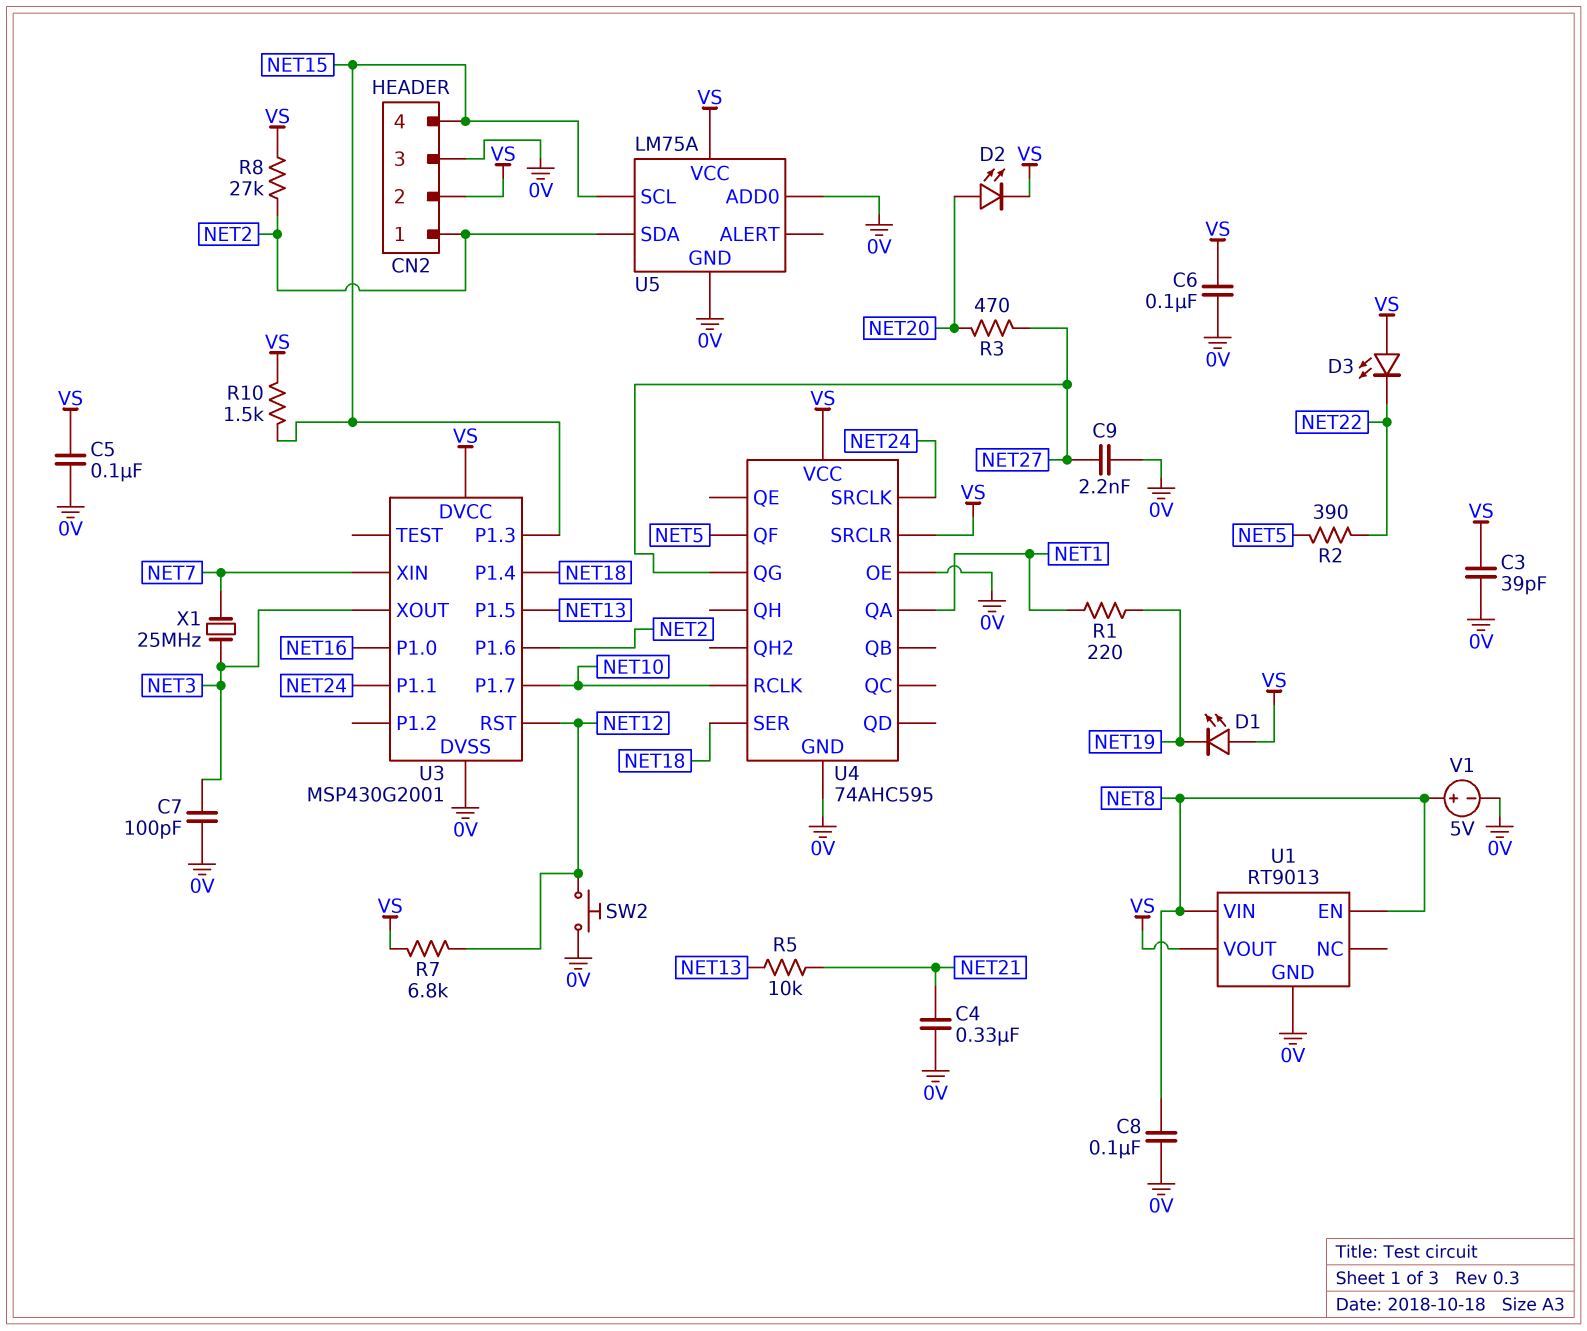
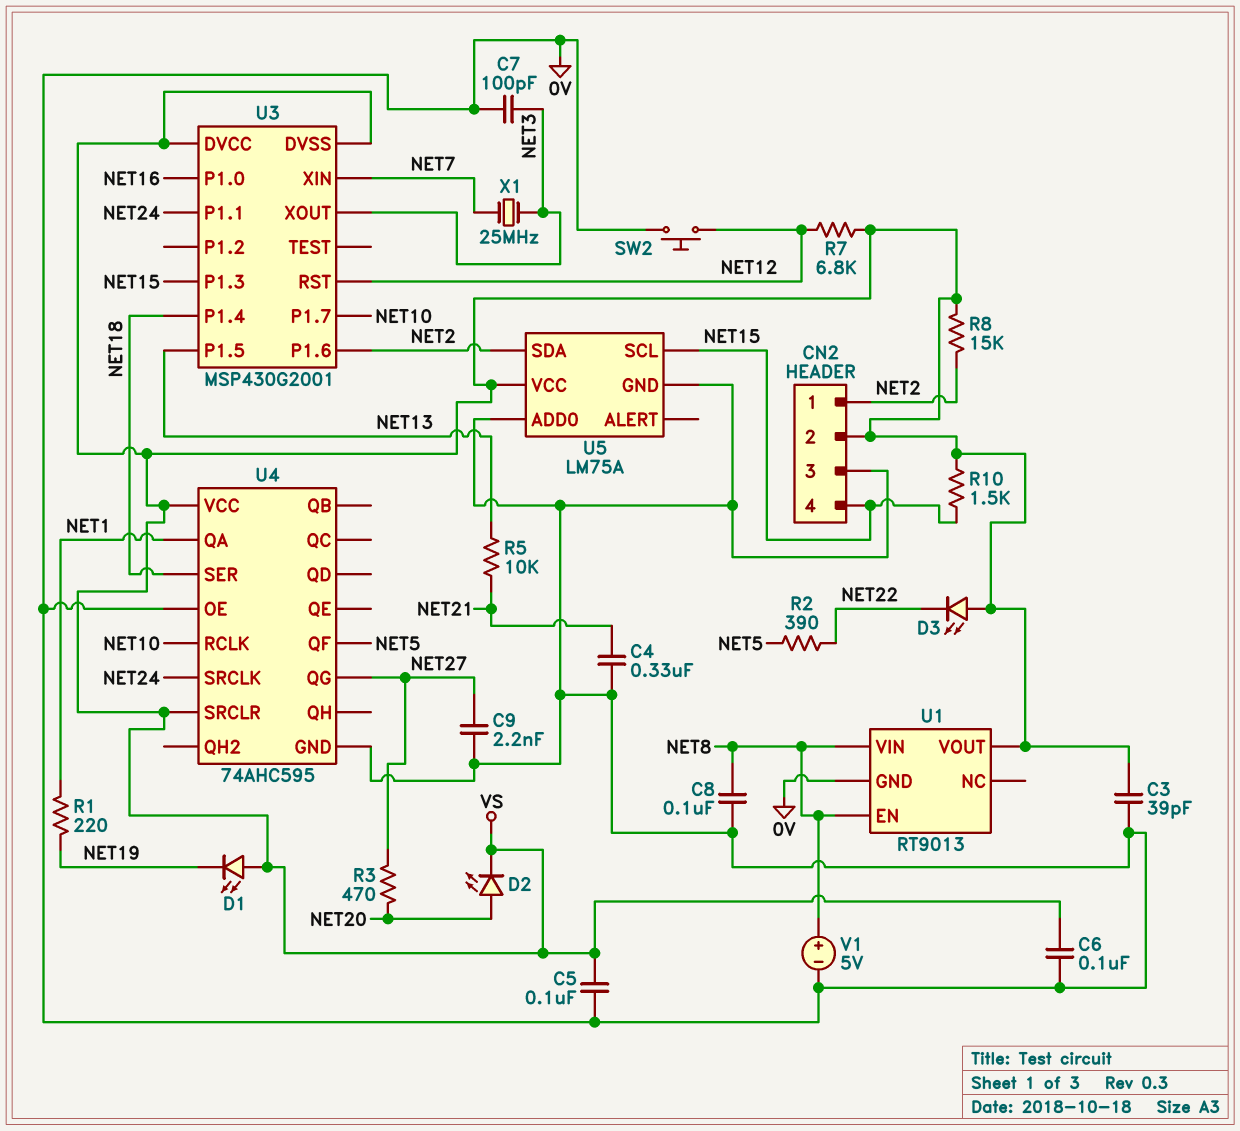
R8: 27k (NET2, VS) -> 15k (NET2, VS)
U3 pin DVSS: 0V -> VS

